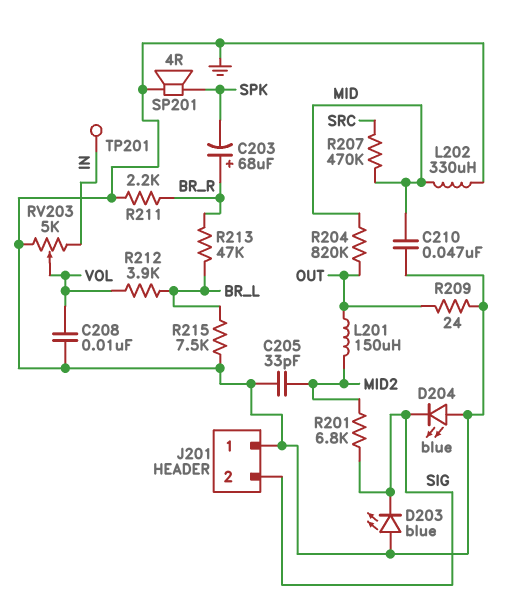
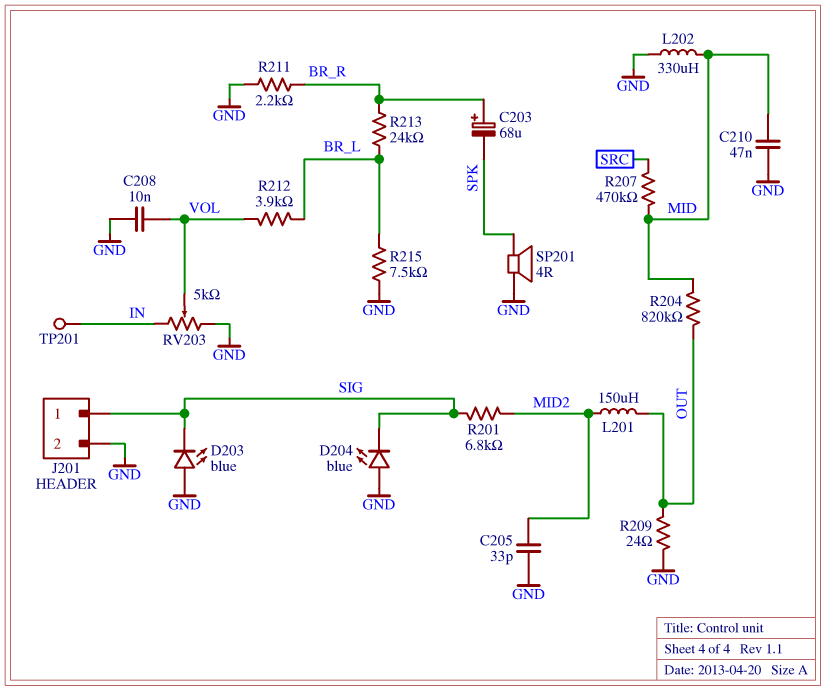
J201 pin 1: GND -> SIG
J201 pin 2: SIG -> GND
R213: 47k (BR_L, BR_R) -> 24k (BR_L, BR_R)

